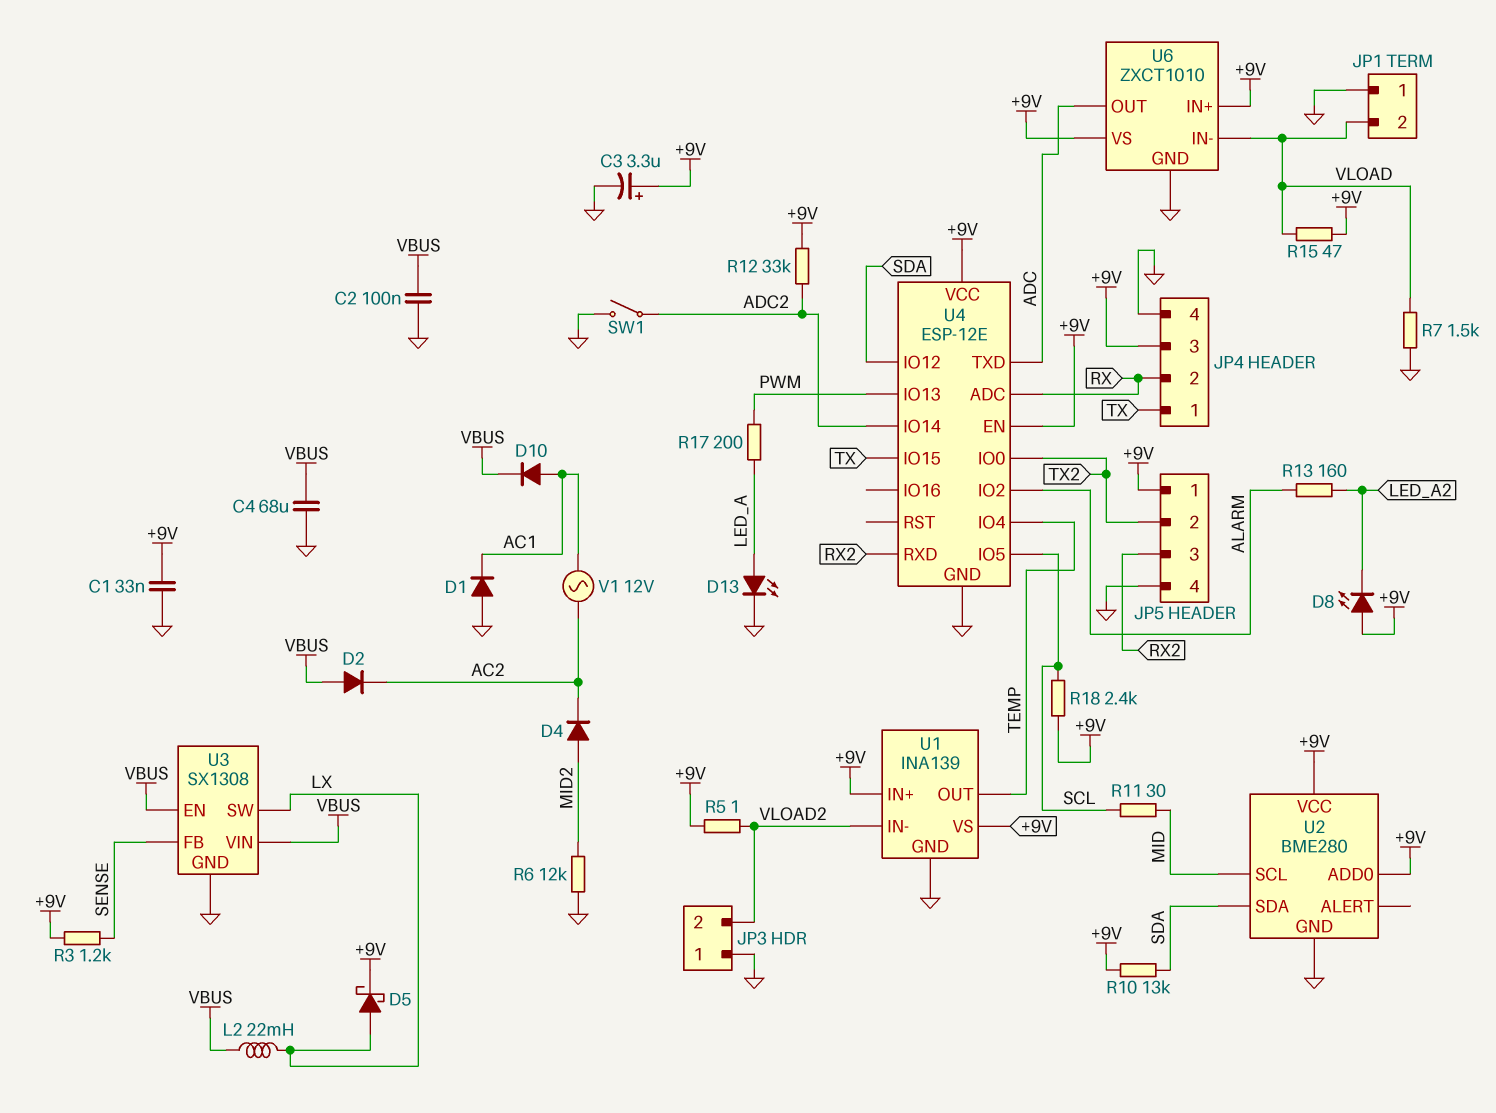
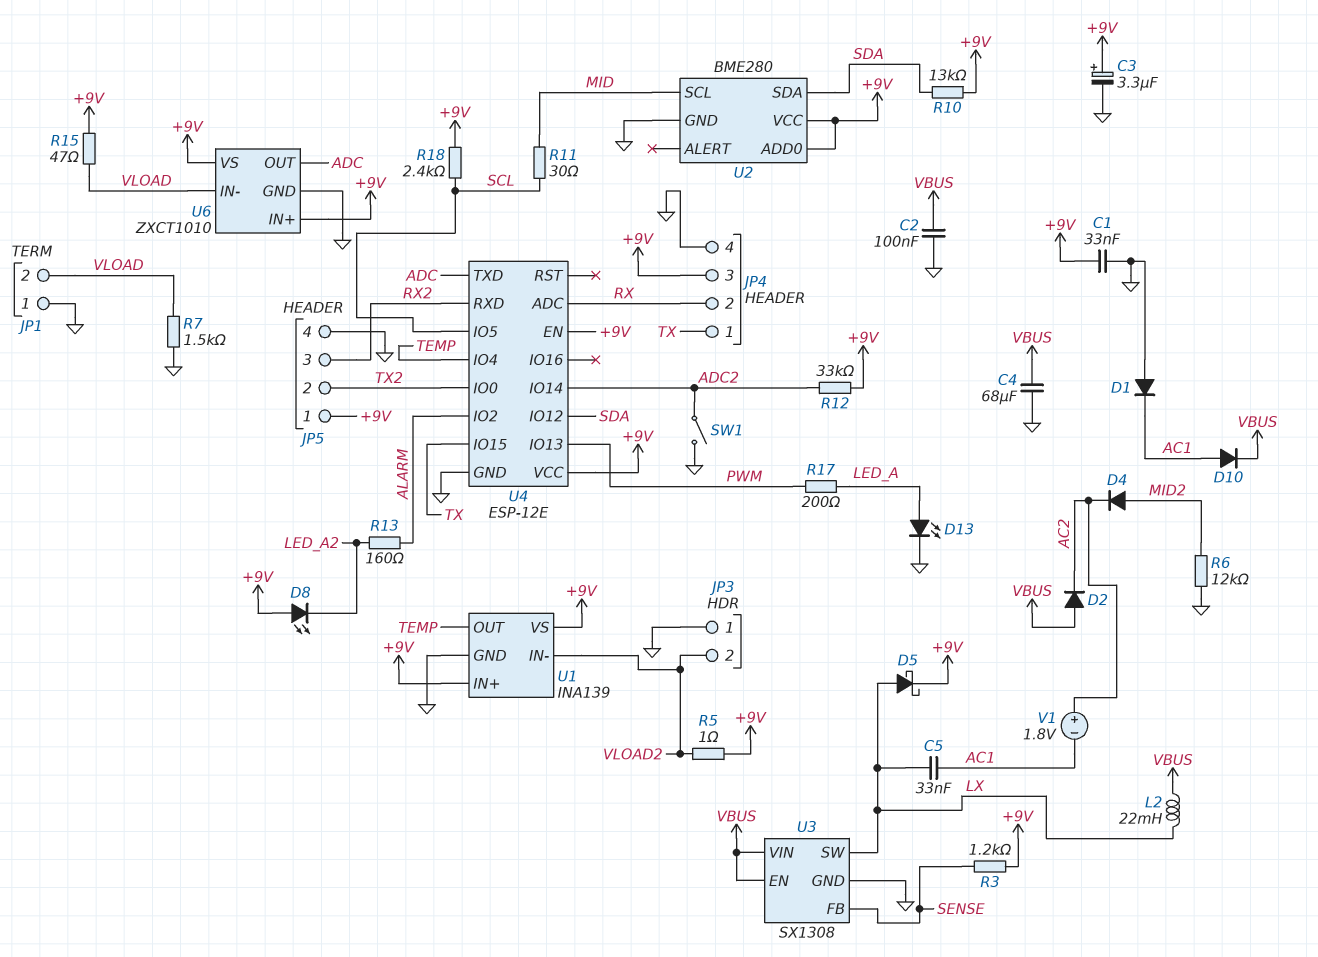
C5: none -> 33nF (AC1, LX)
V1: AC 12V (AC1, AC2) -> 1.8V (plus AC2, minus AC1)

